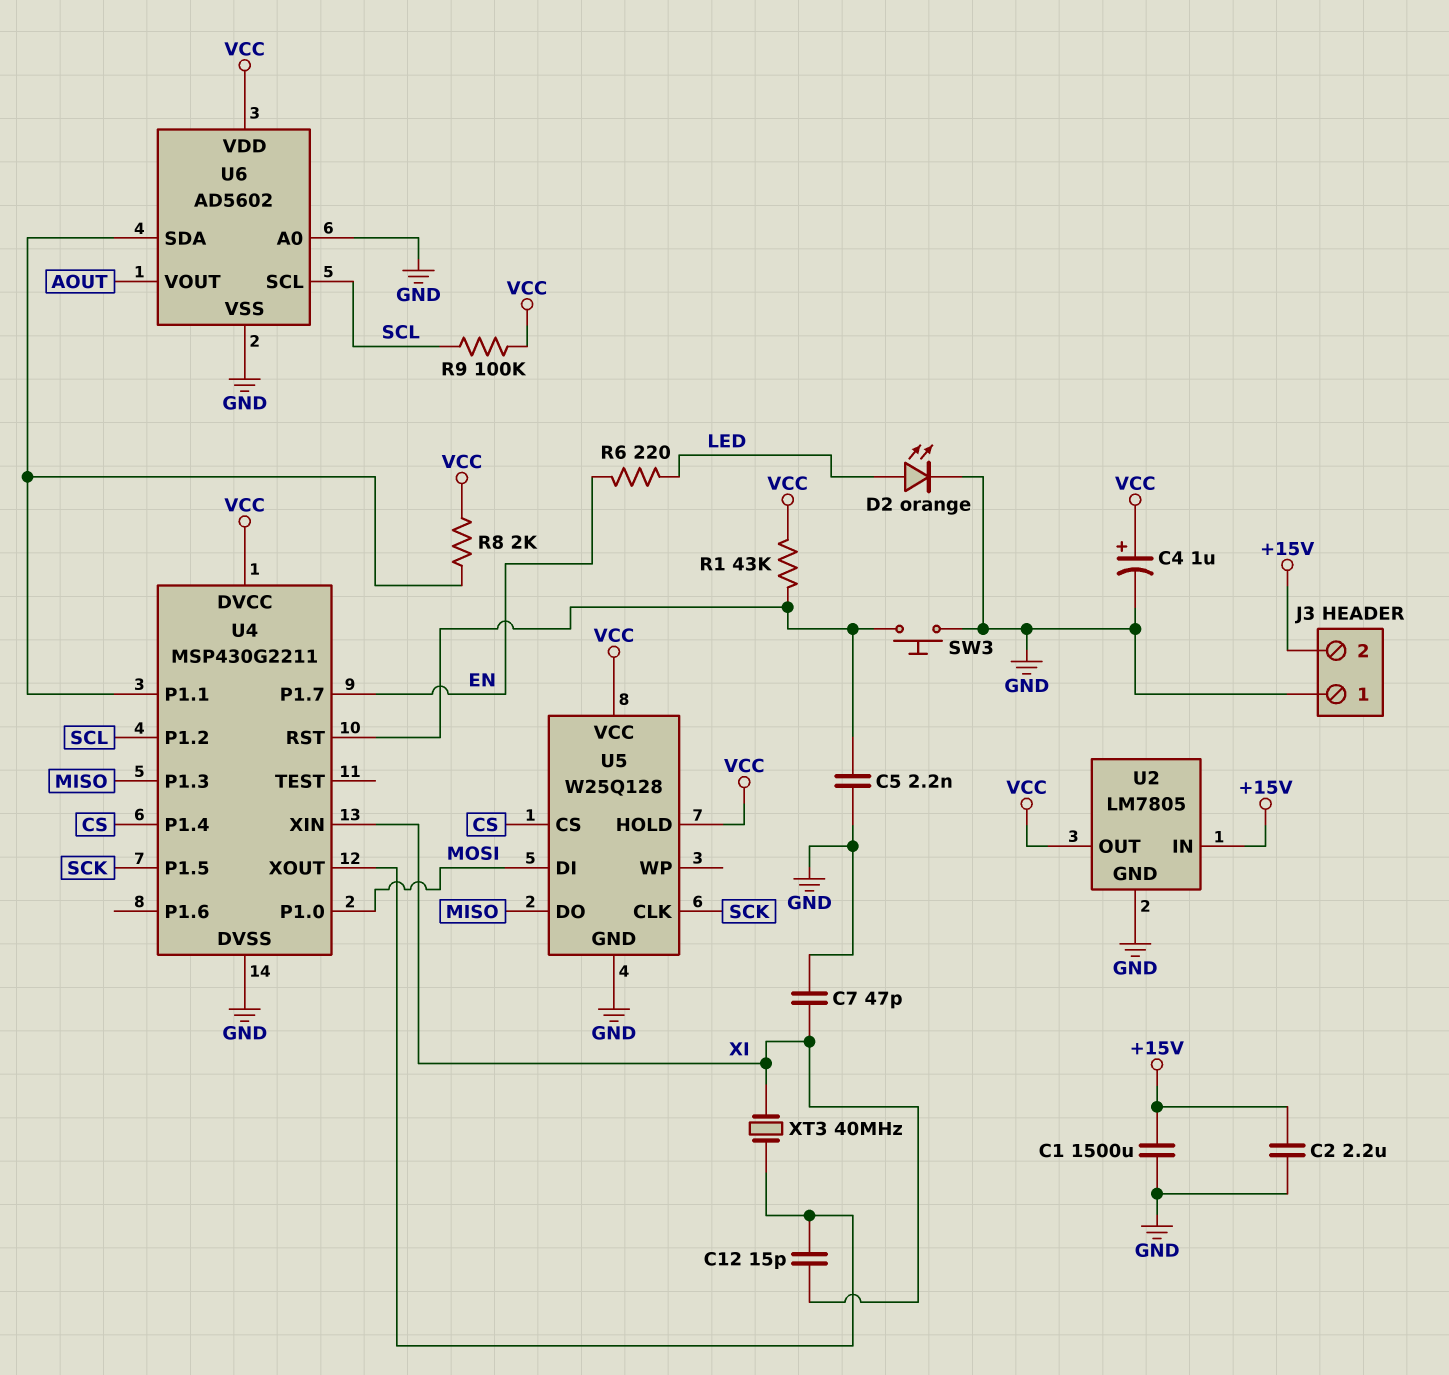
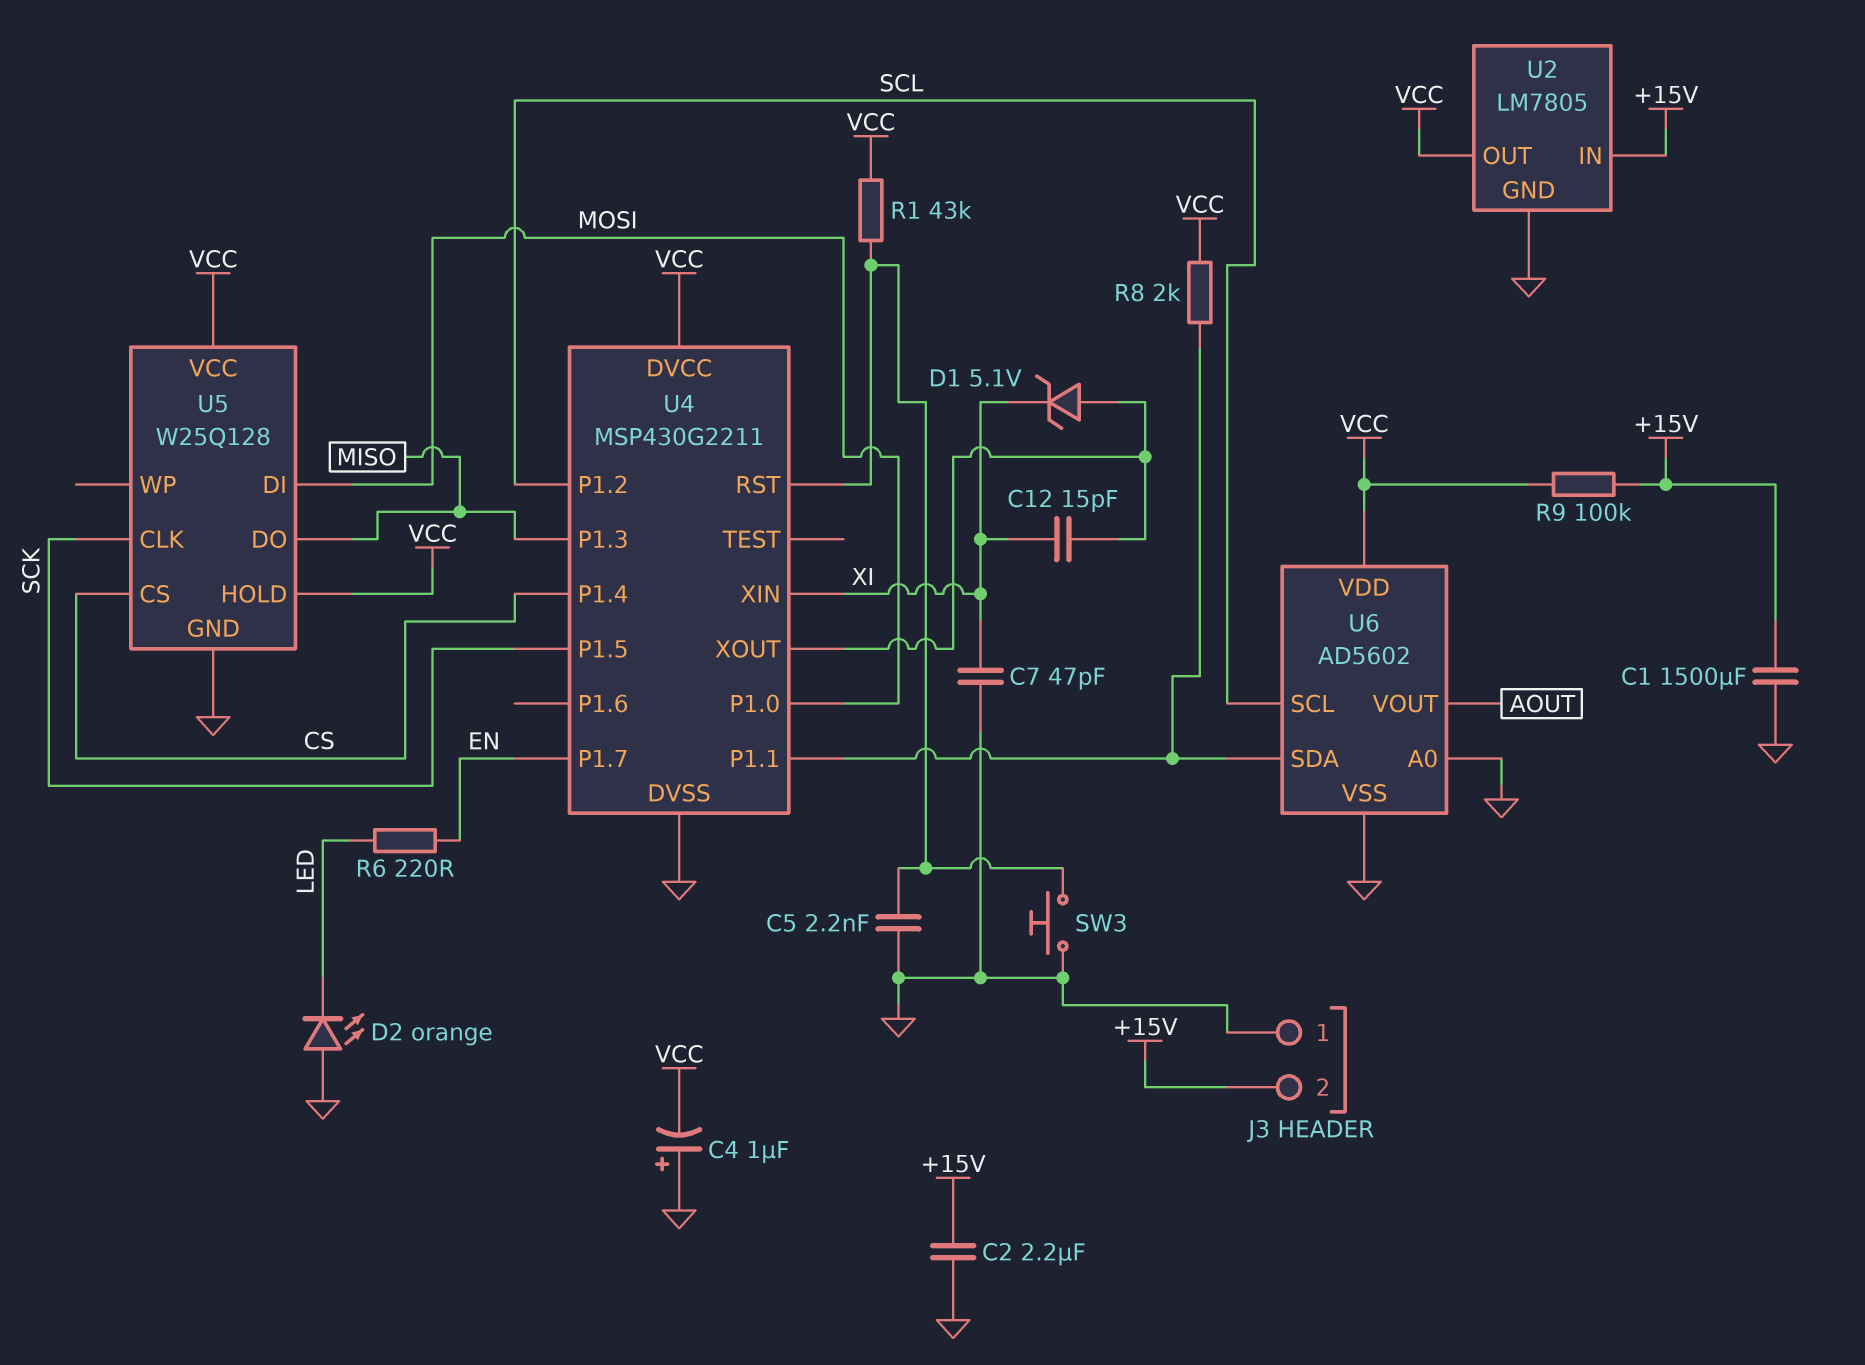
C4: 1uF (plus VCC, minus GND) -> 1uF (plus GND, minus VCC)
D1: none -> zener 5.1V (A U4/XOUT, K XI)
D2: LED orange (A LED, K GND) -> LED orange (A GND, K LED)
R9: 100k (SCL, VCC) -> 100k (+15V, VCC)
XT3: 40MHz (U4/XOUT, XI) -> none

